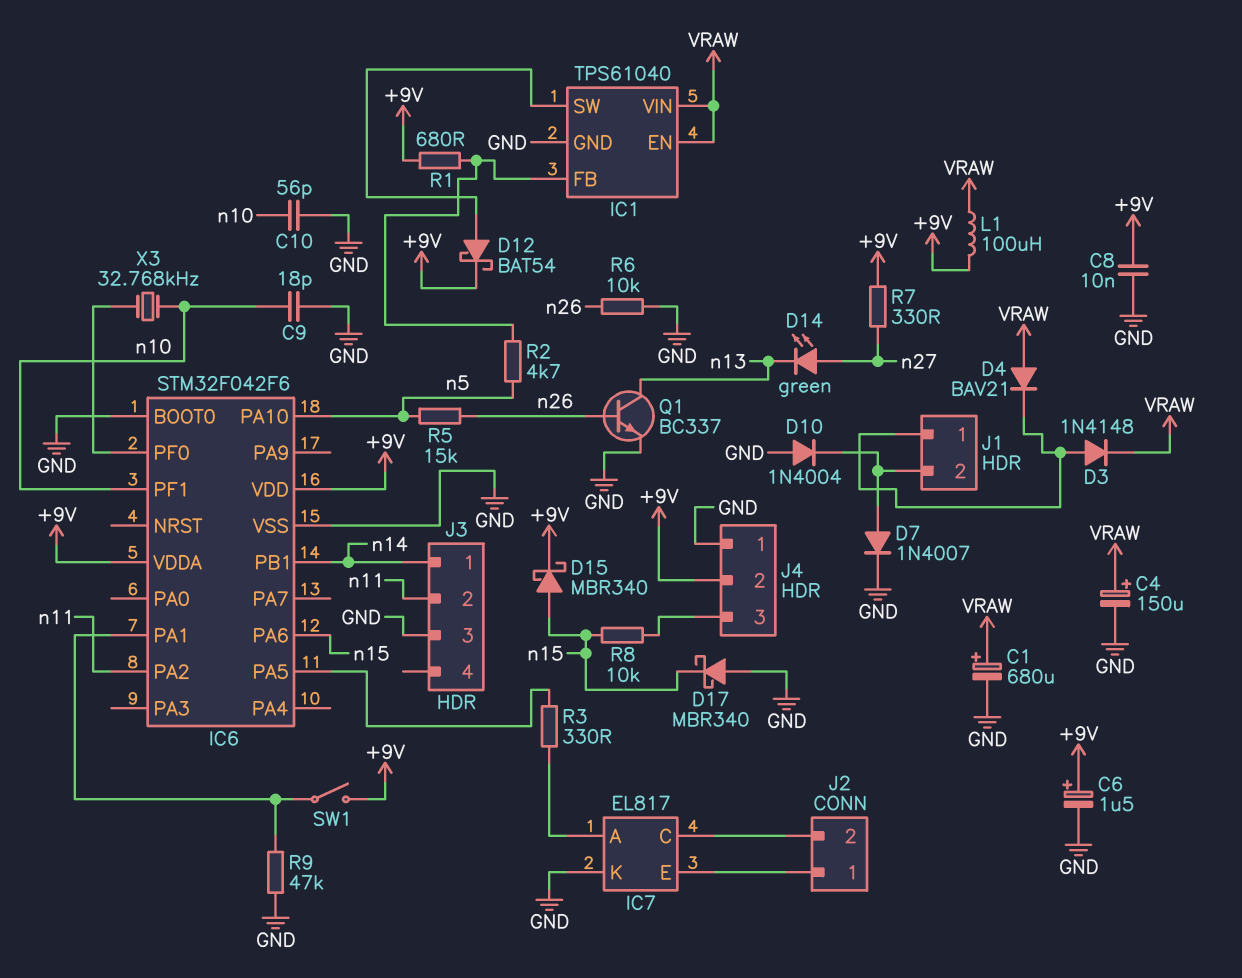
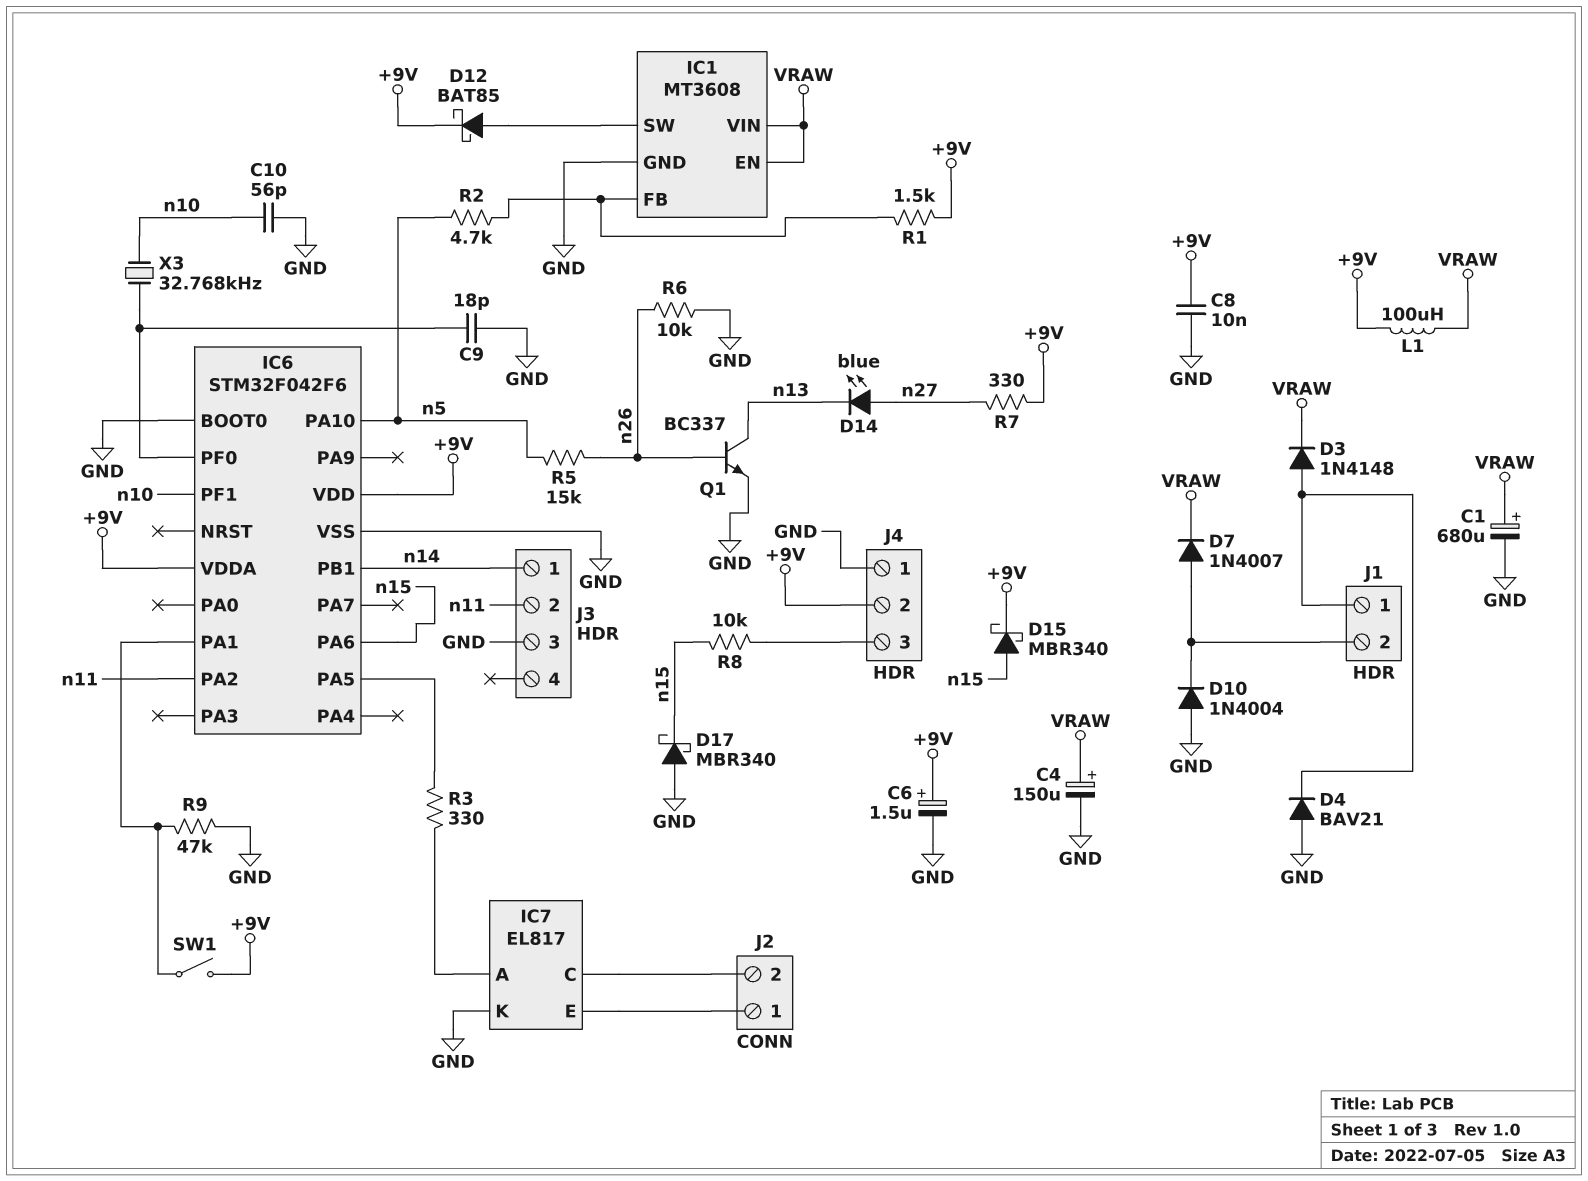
C9: 18pF (GND, n10) -> 18pF (GND, IC6/PF0)
D4: diode BAV21 (A VRAW, K J1/1) -> diode BAV21 (A GND, K J1/1)
D7: diode 1N4007 (A J1/2, K GND) -> diode 1N4007 (A J1/2, K VRAW)
D12: schottky BAT54 (A IC1/SW, K +9V) -> schottky BAT85 (A IC1/SW, K +9V)
D14: LED green (A n27, K n13) -> LED blue (A n27, K n13)
IC1: TPS61040 -> MT3608
R1: 680 (+9V, IC1/FB) -> 1.5k (+9V, IC1/FB)

